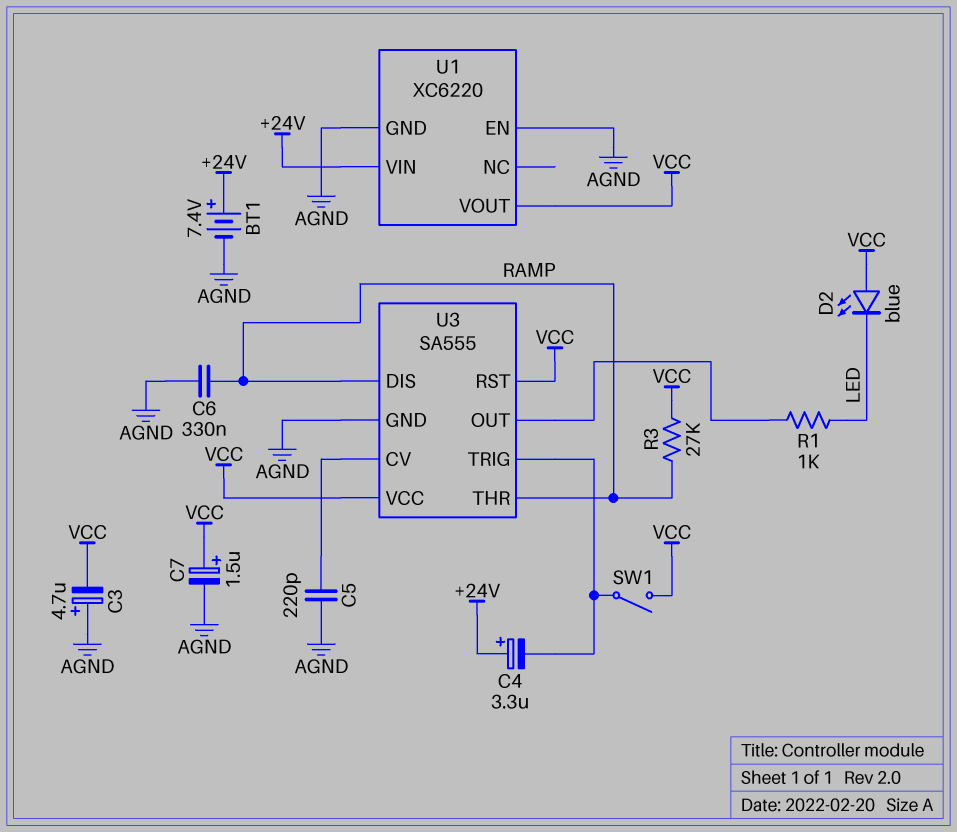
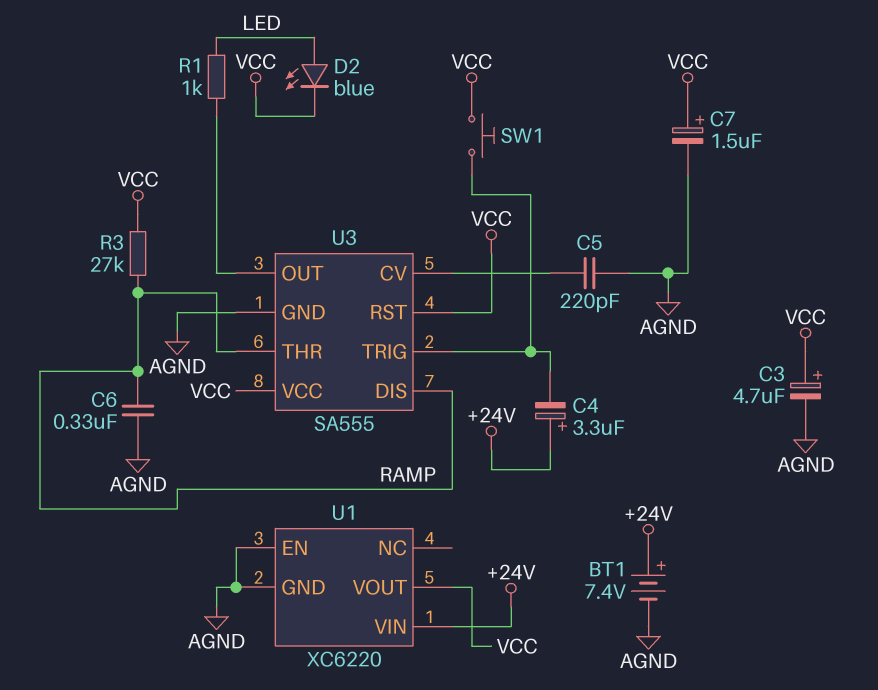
C3: 4.7uF (plus AGND, minus VCC) -> 4.7uF (plus VCC, minus AGND)
D2: LED blue (A VCC, K LED) -> LED blue (A LED, K VCC)
SW1: switch (U3/TRIG, VCC) -> button (U3/TRIG, VCC)

